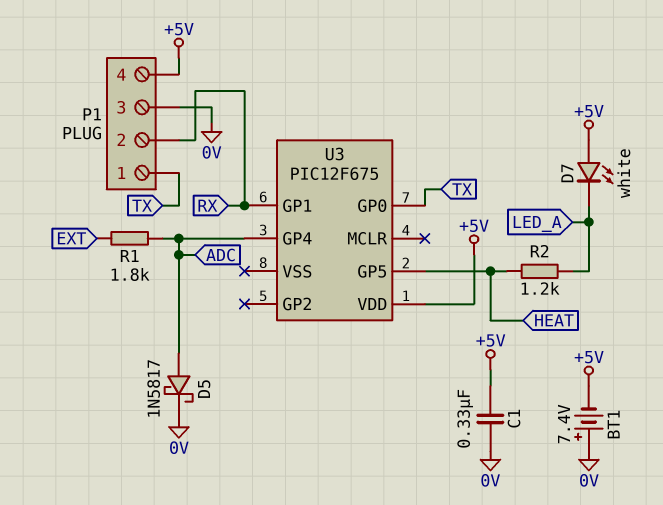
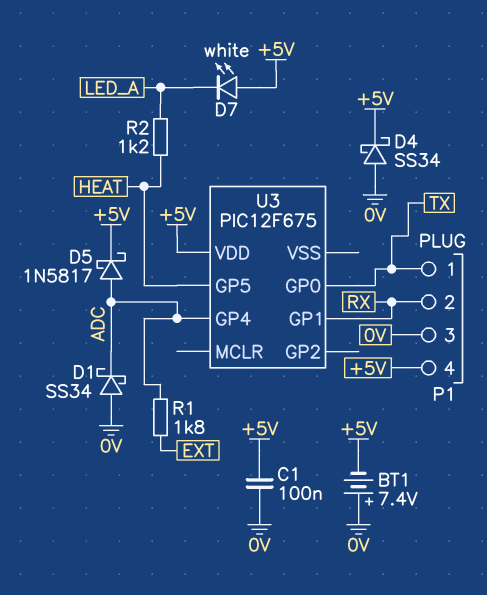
C1: 330nF (+5V, 0V) -> 100nF (+5V, 0V)
D1: none -> schottky SS34 (A 0V, K ADC)
D4: none -> schottky SS34 (A 0V, K +5V)
D5: schottky 1N5817 (A ADC, K 0V) -> schottky 1N5817 (A ADC, K +5V)

